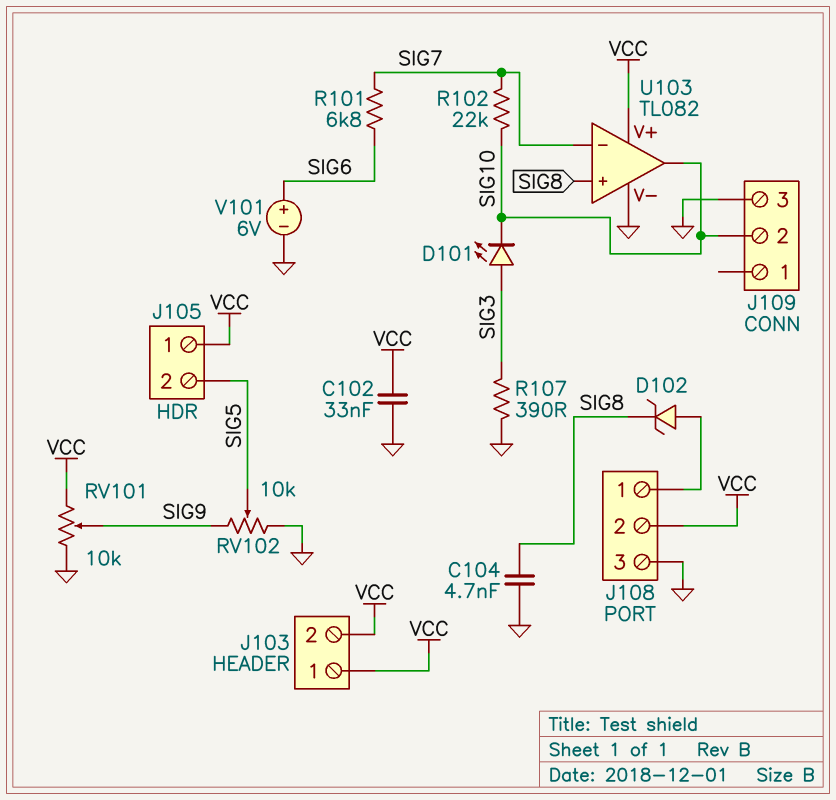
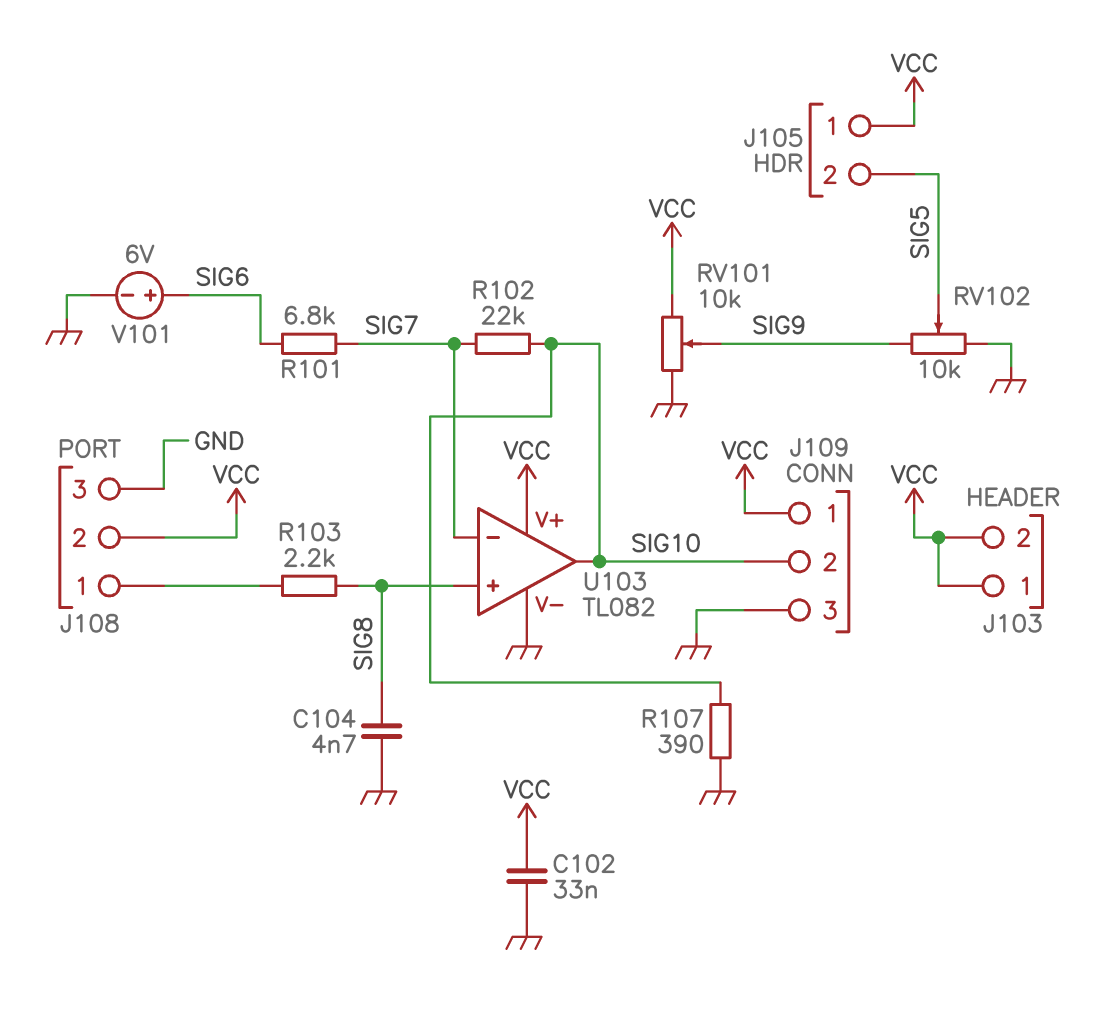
D101: LED (A SIG3, K SIG10) -> none
D102: zener (A J108/1, K SIG8) -> none
J109 pin 1: none -> VCC
R103: none -> 2.2k (J108/1, SIG8)
R107: 390 (GND, SIG3) -> 390 (GND, SIG10)

